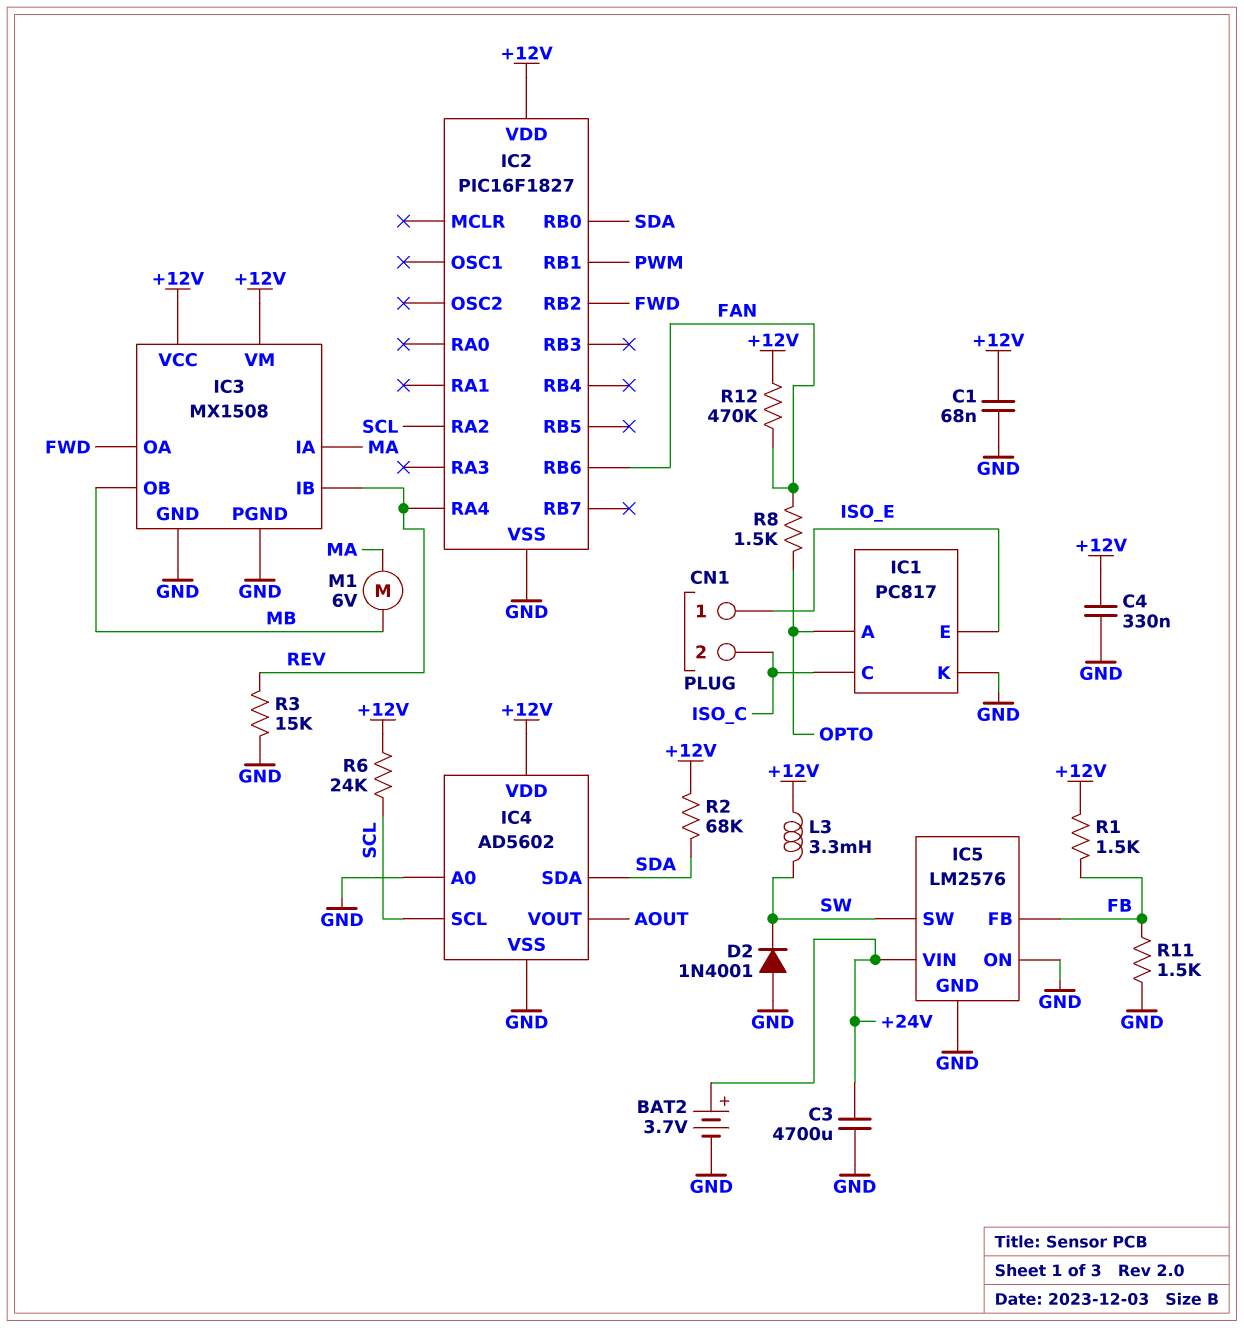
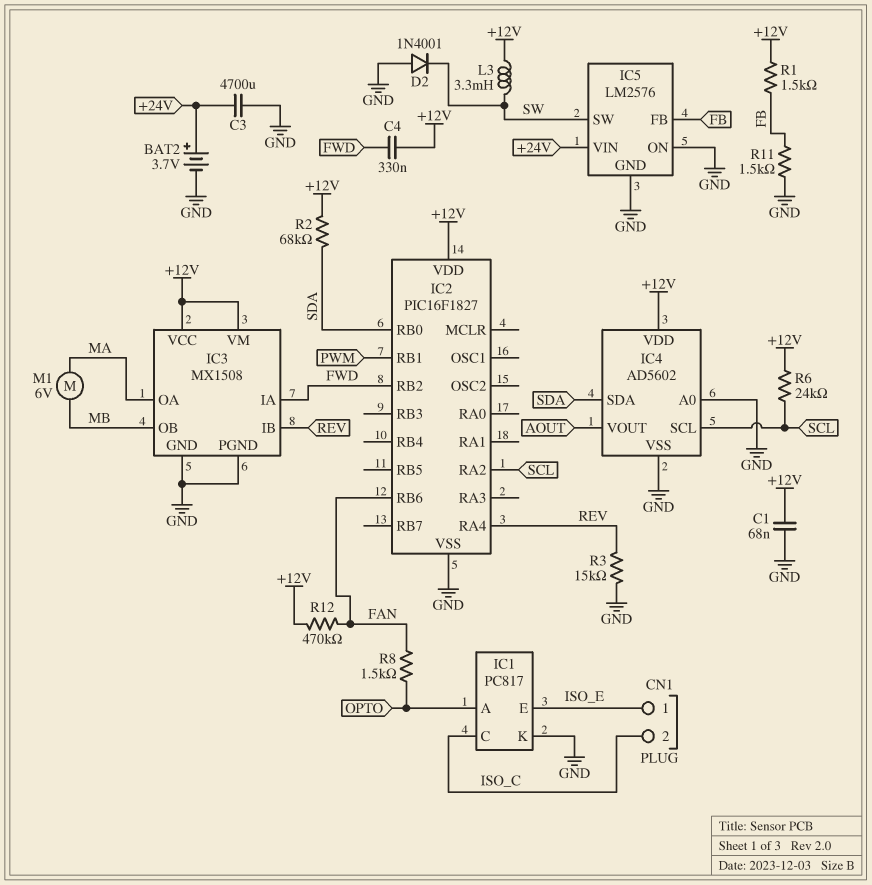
C4: 330nF (+12V, GND) -> 330nF (+12V, FWD)
IC3 pin IA: MA -> FWD
IC3 pin OA: FWD -> MA

